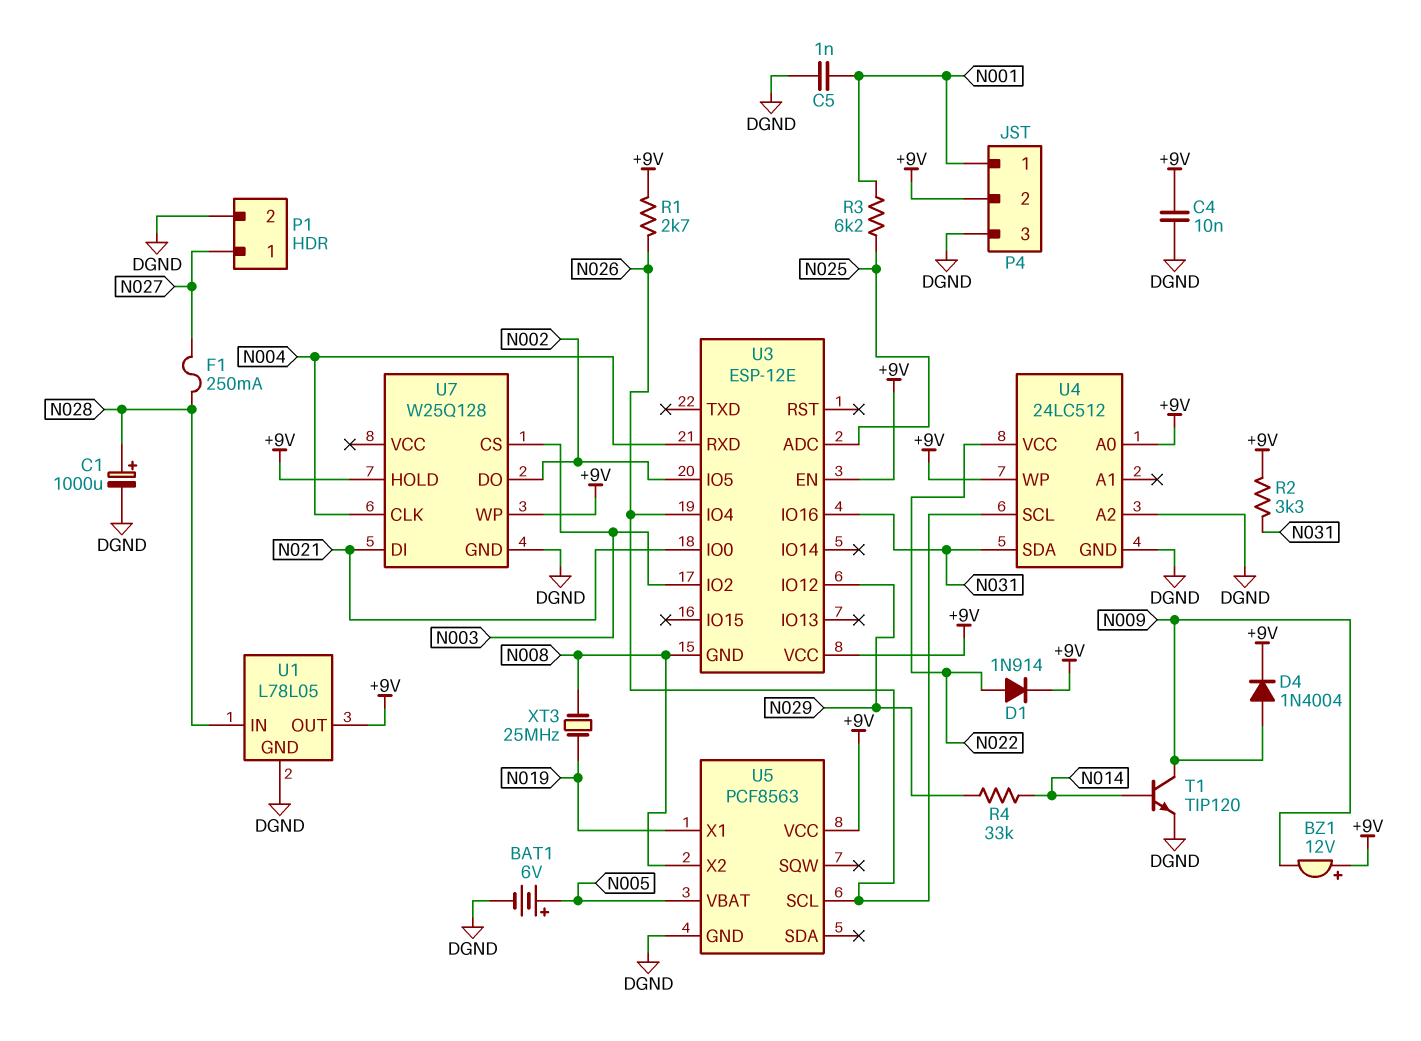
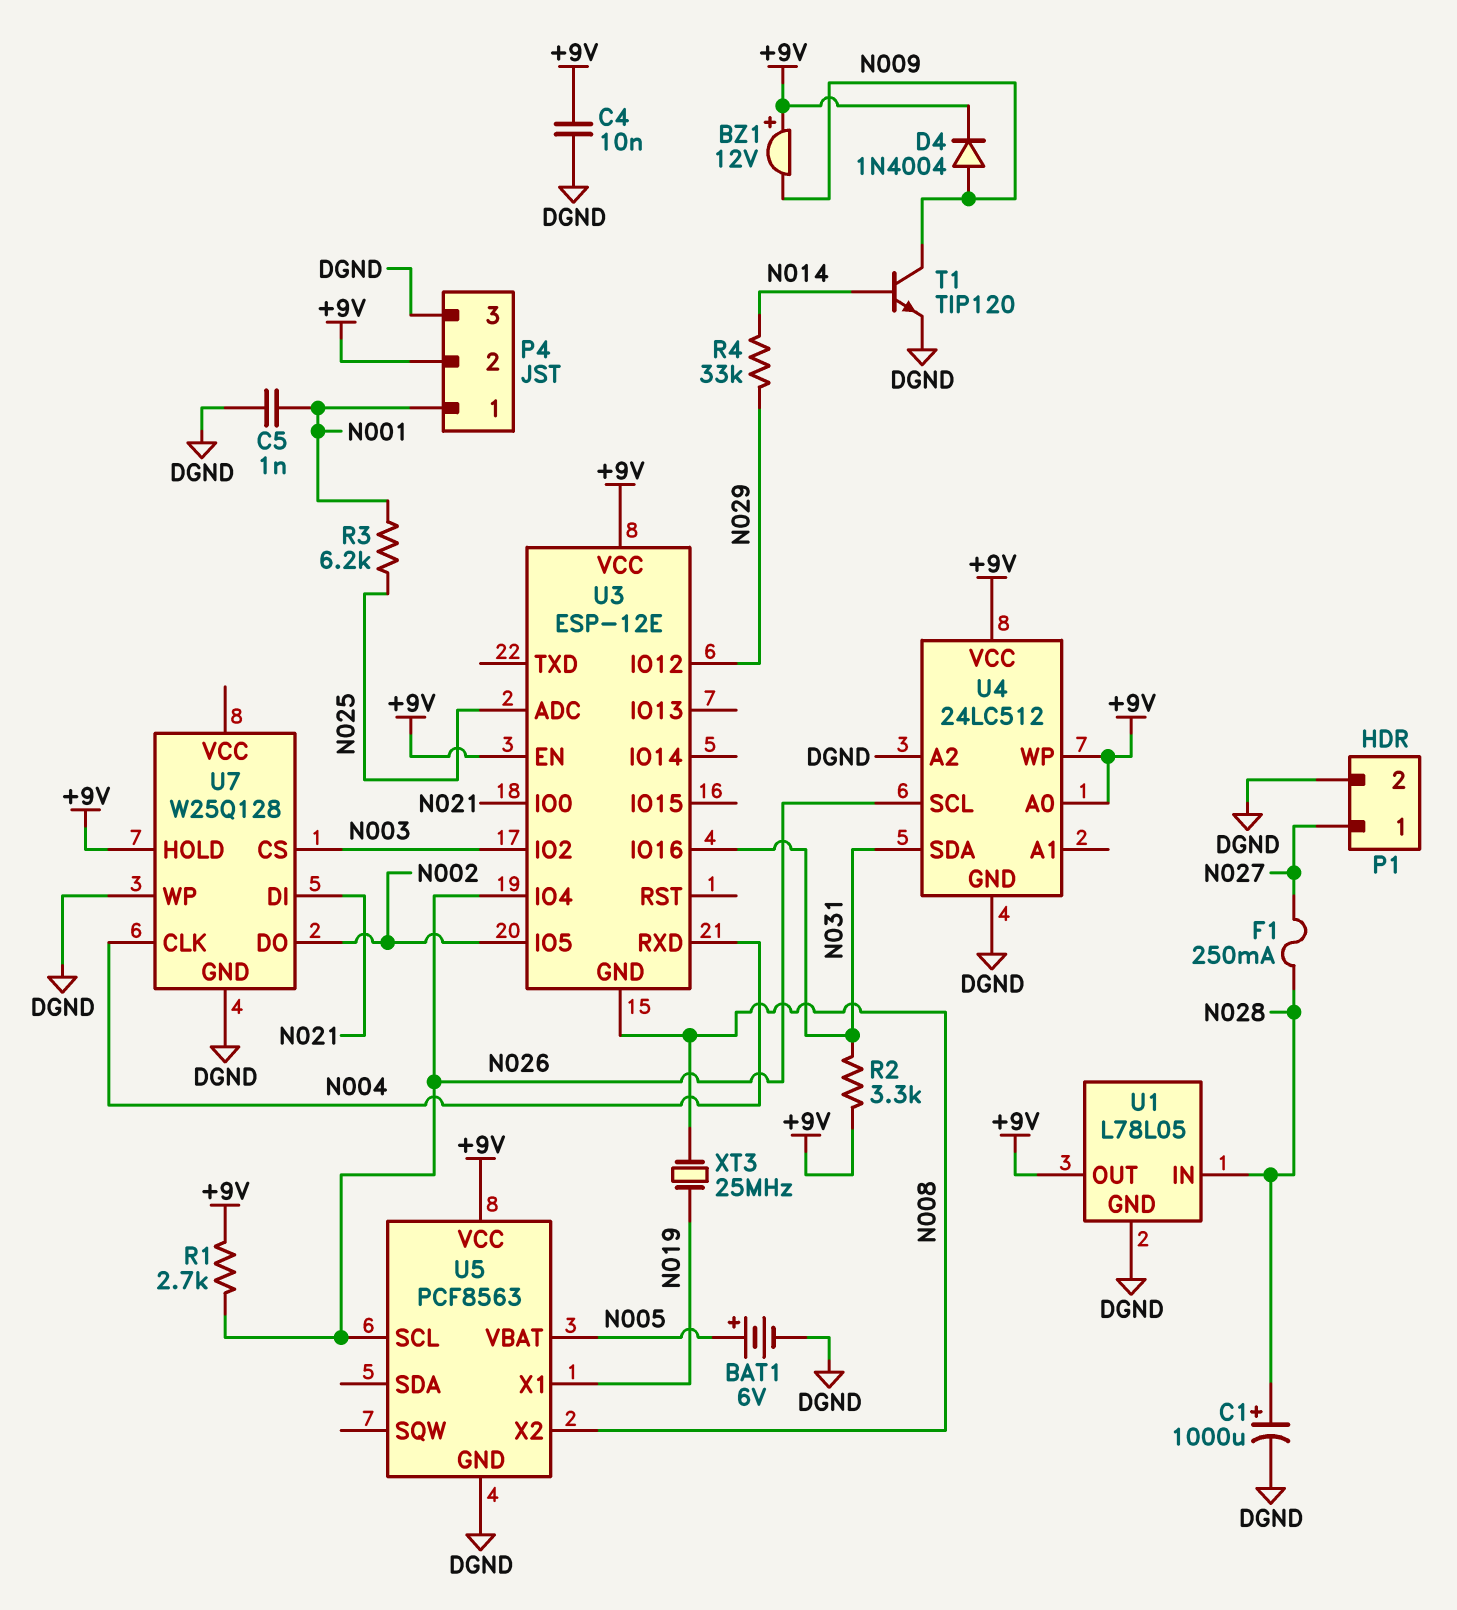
D1: diode 1N914 (A N022, K +9V) -> none
U4 pin VCC: N022 -> +9V
U7 pin WP: +9V -> DGND

